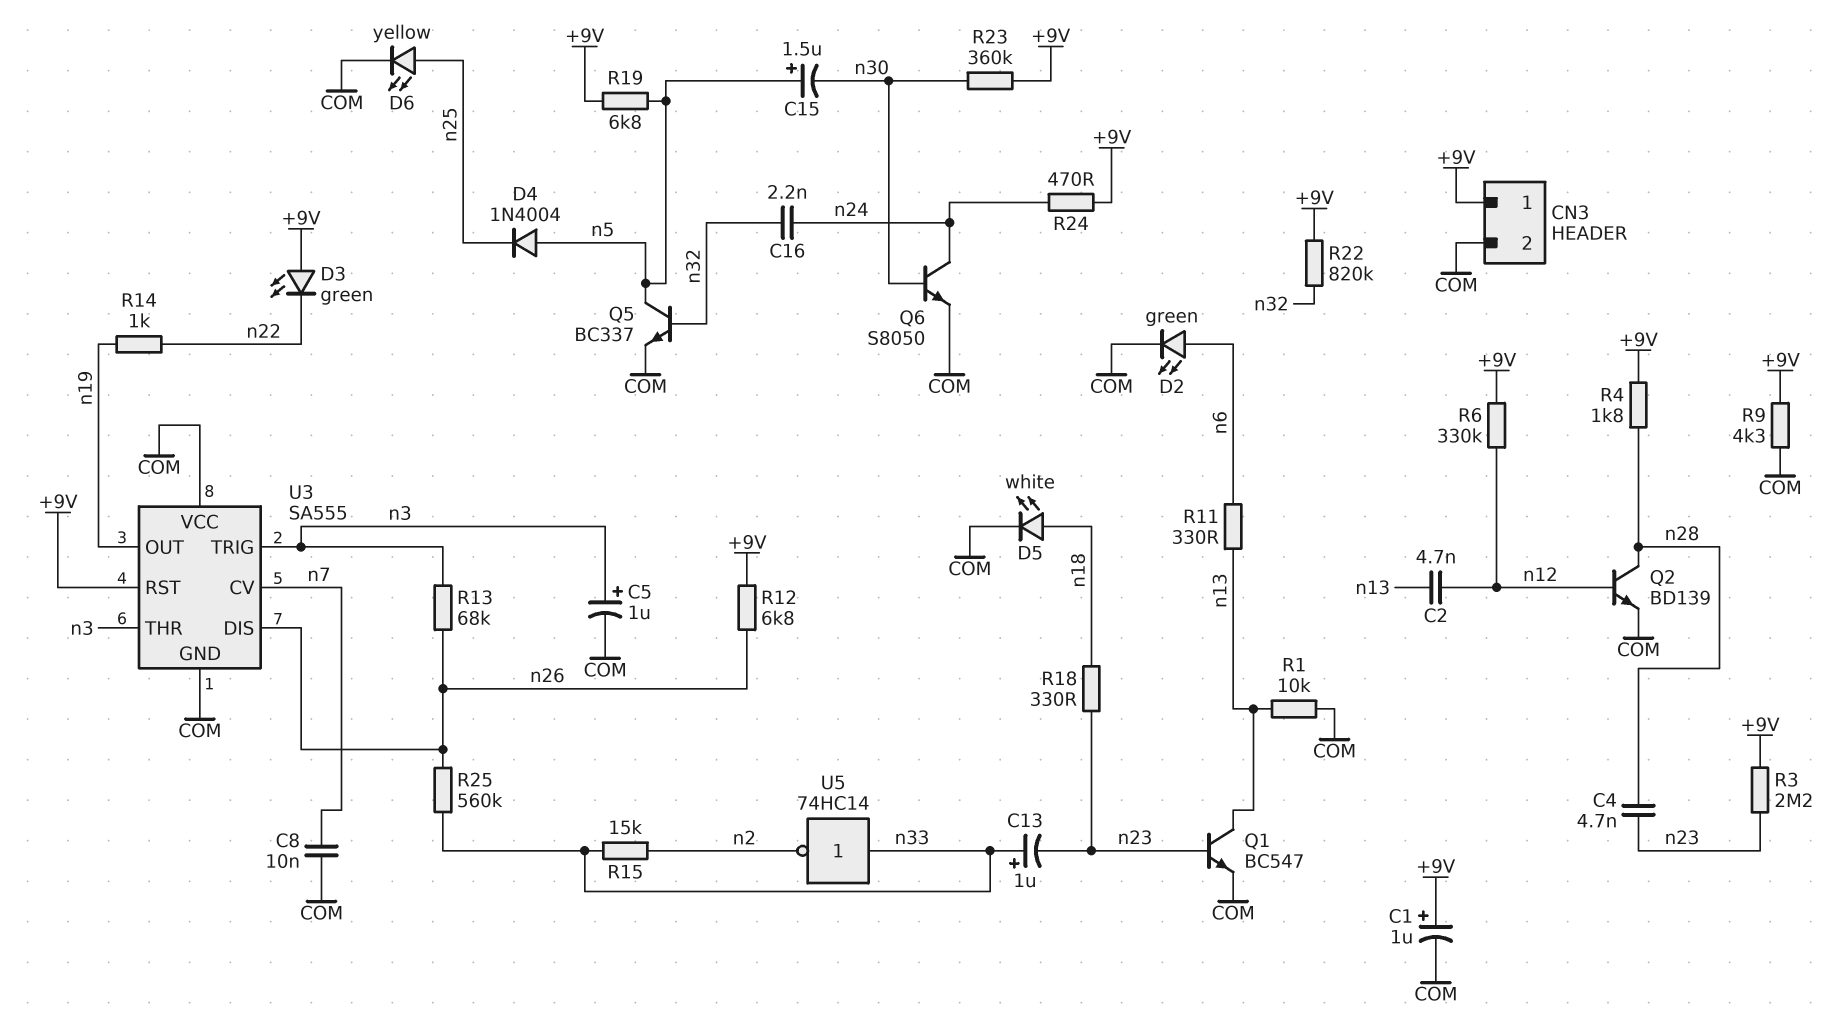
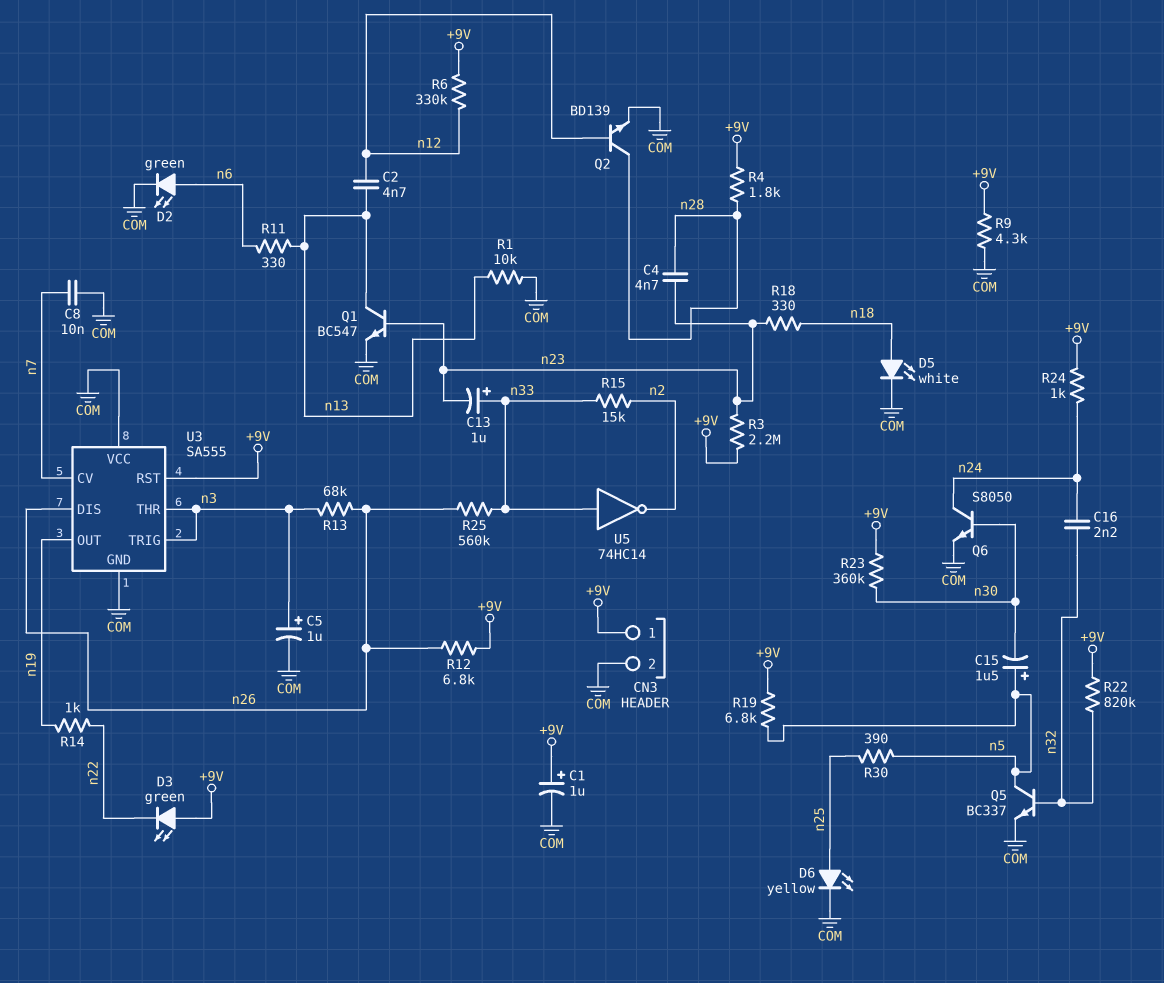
D4: diode 1N4004 (A n5, K n25) -> none
R24: 470 (+9V, n24) -> 1k (+9V, n24)
R30: none -> 390 (n5, n25)

